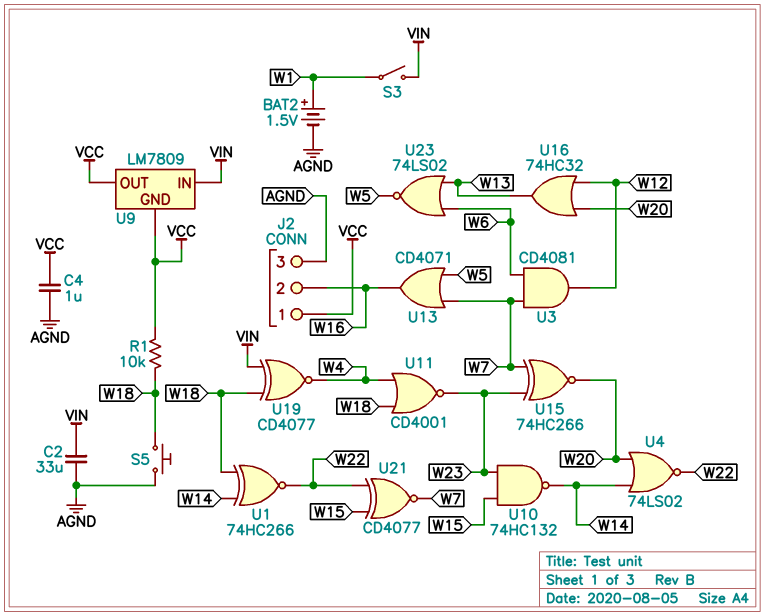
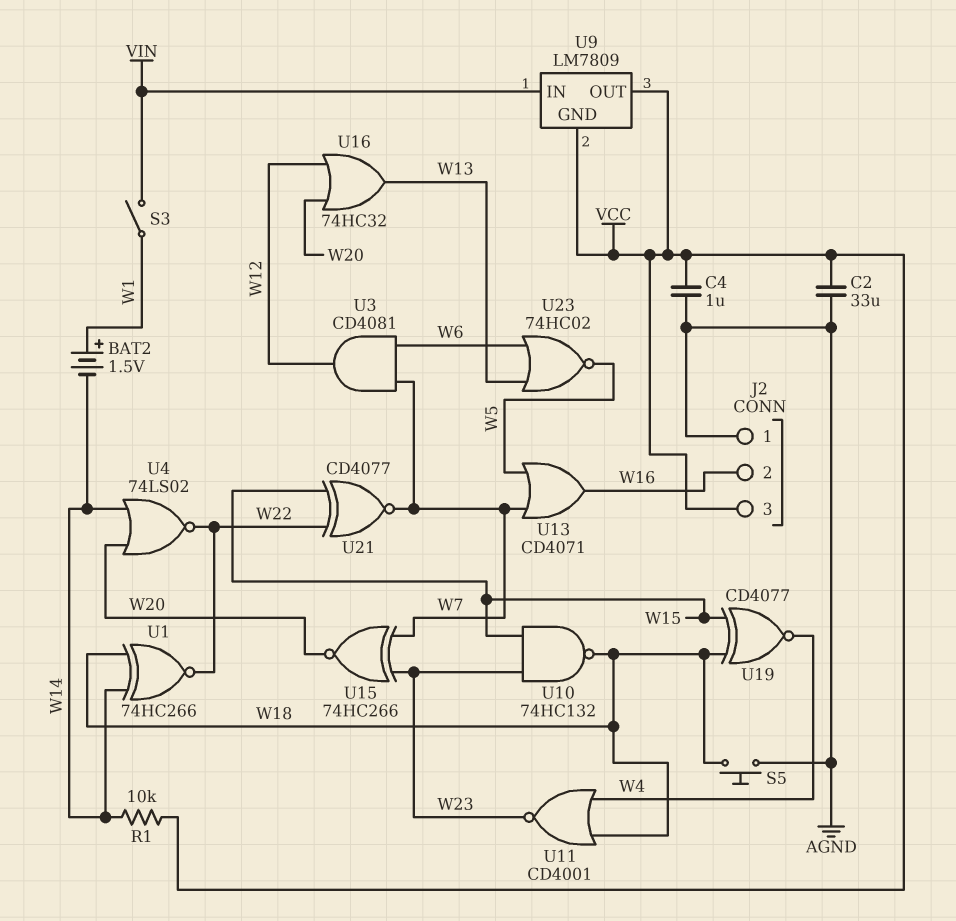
BAT2: 1.5V (plus W1, minus AGND) -> 1.5V (plus W1, minus W14)
C2: 33uF (AGND, VIN) -> 33uF (AGND, VCC)
J2 pin 1: VCC -> AGND
J2 pin 3: AGND -> VCC
R1: 10k (VCC, W18) -> 10k (VCC, W14)
U10: NAND 74HC132 (in W15, in W23, out W14) -> NAND 74HC132 (in W15, in W23, out W18)
U19: XNOR CD4077 (in VIN, in W18, out W4) -> XNOR CD4077 (in W15, in W18, out W4)
U23: NOR 74LS02 (in W6, in W13, out W5) -> NOR 74HC02 (in W6, in W13, out W5)

